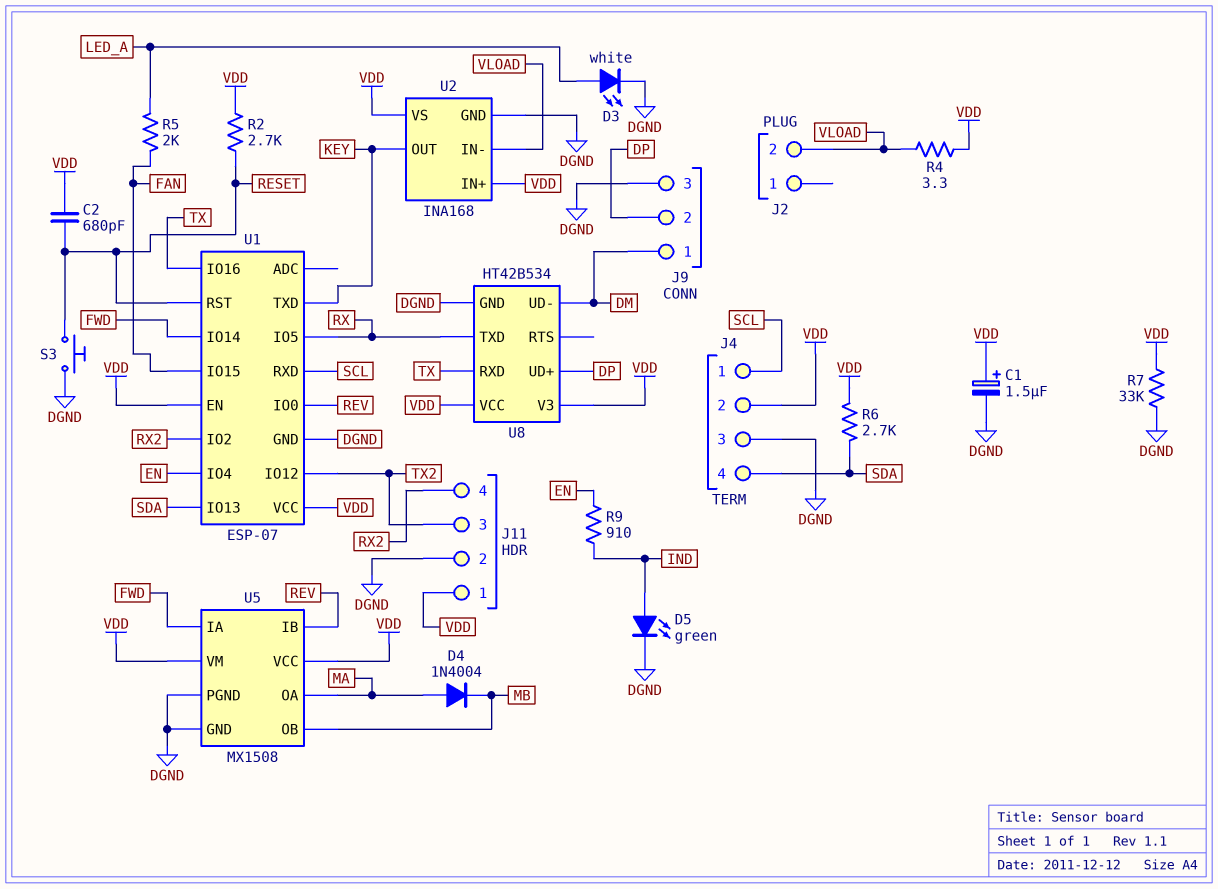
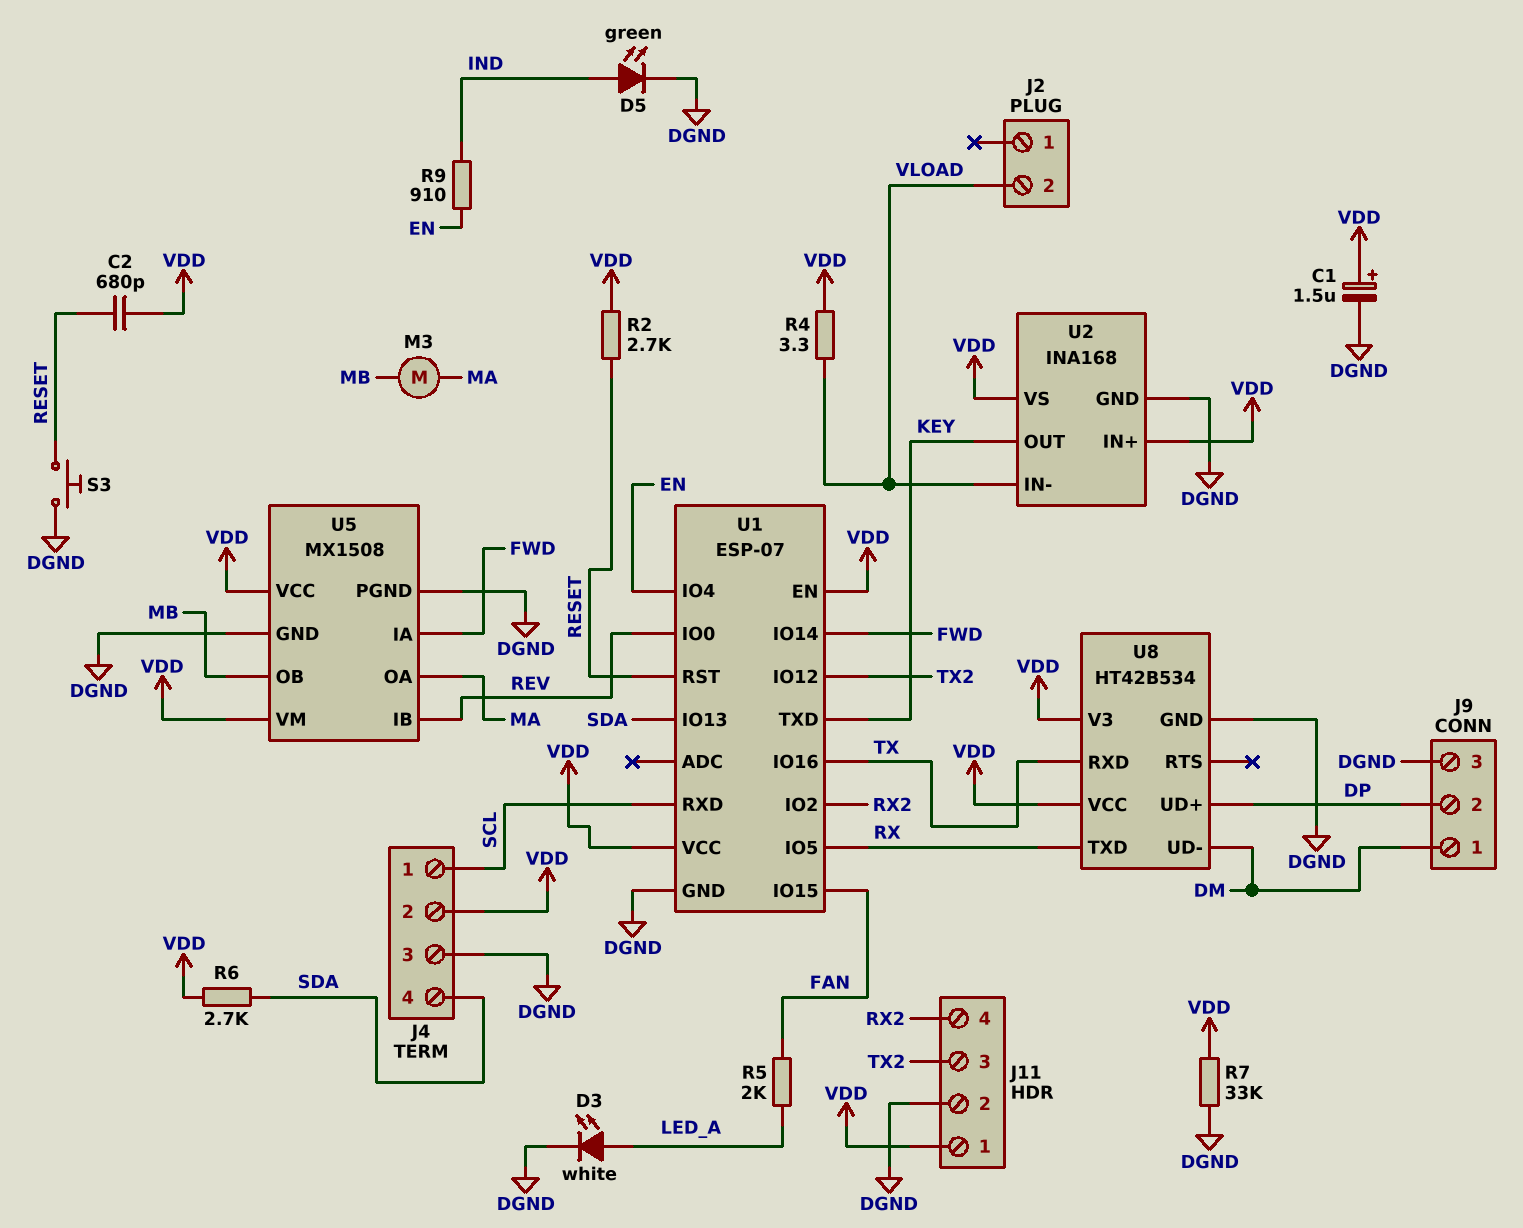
D4: diode 1N4004 (A MA, K MB) -> none
M3: none -> motor (MA, MB)

